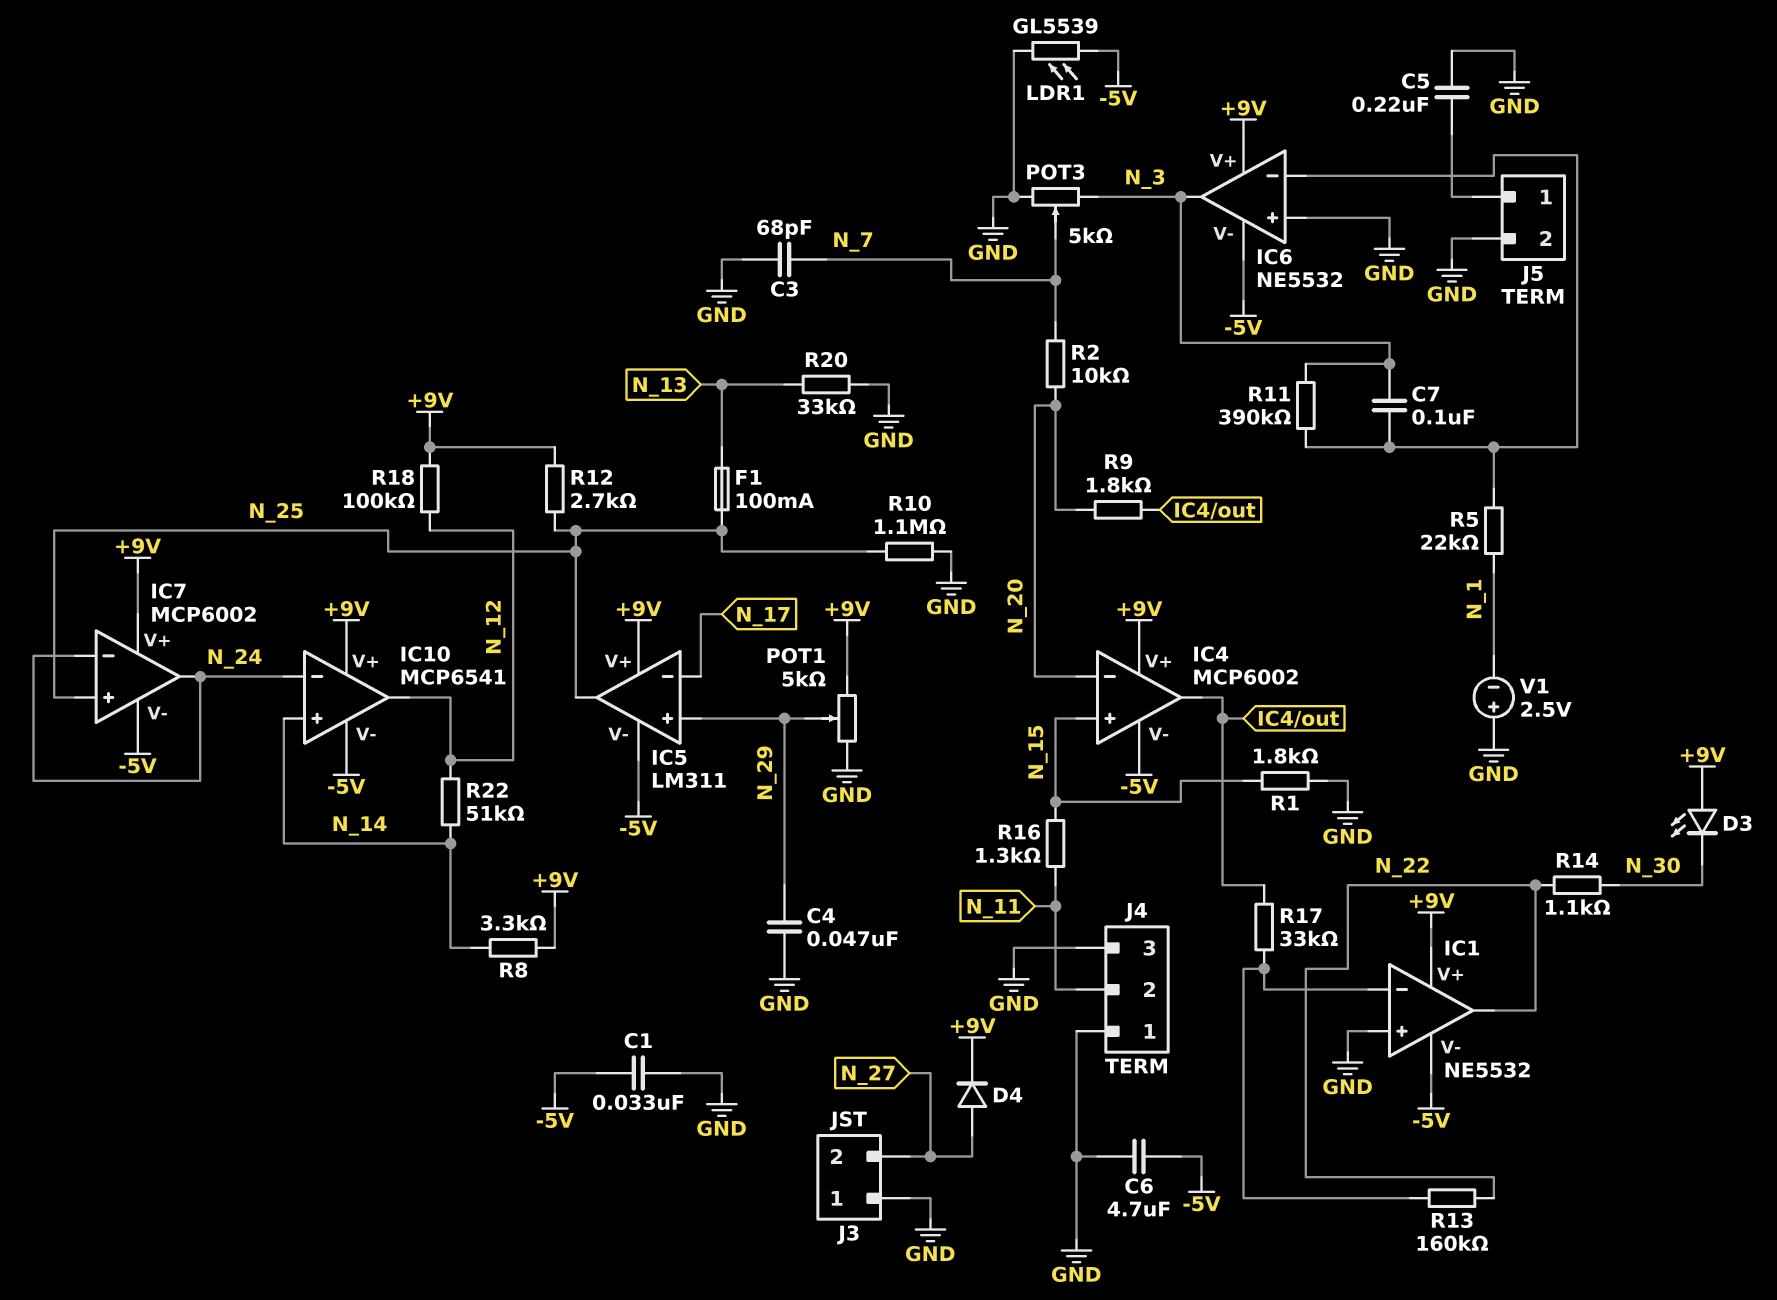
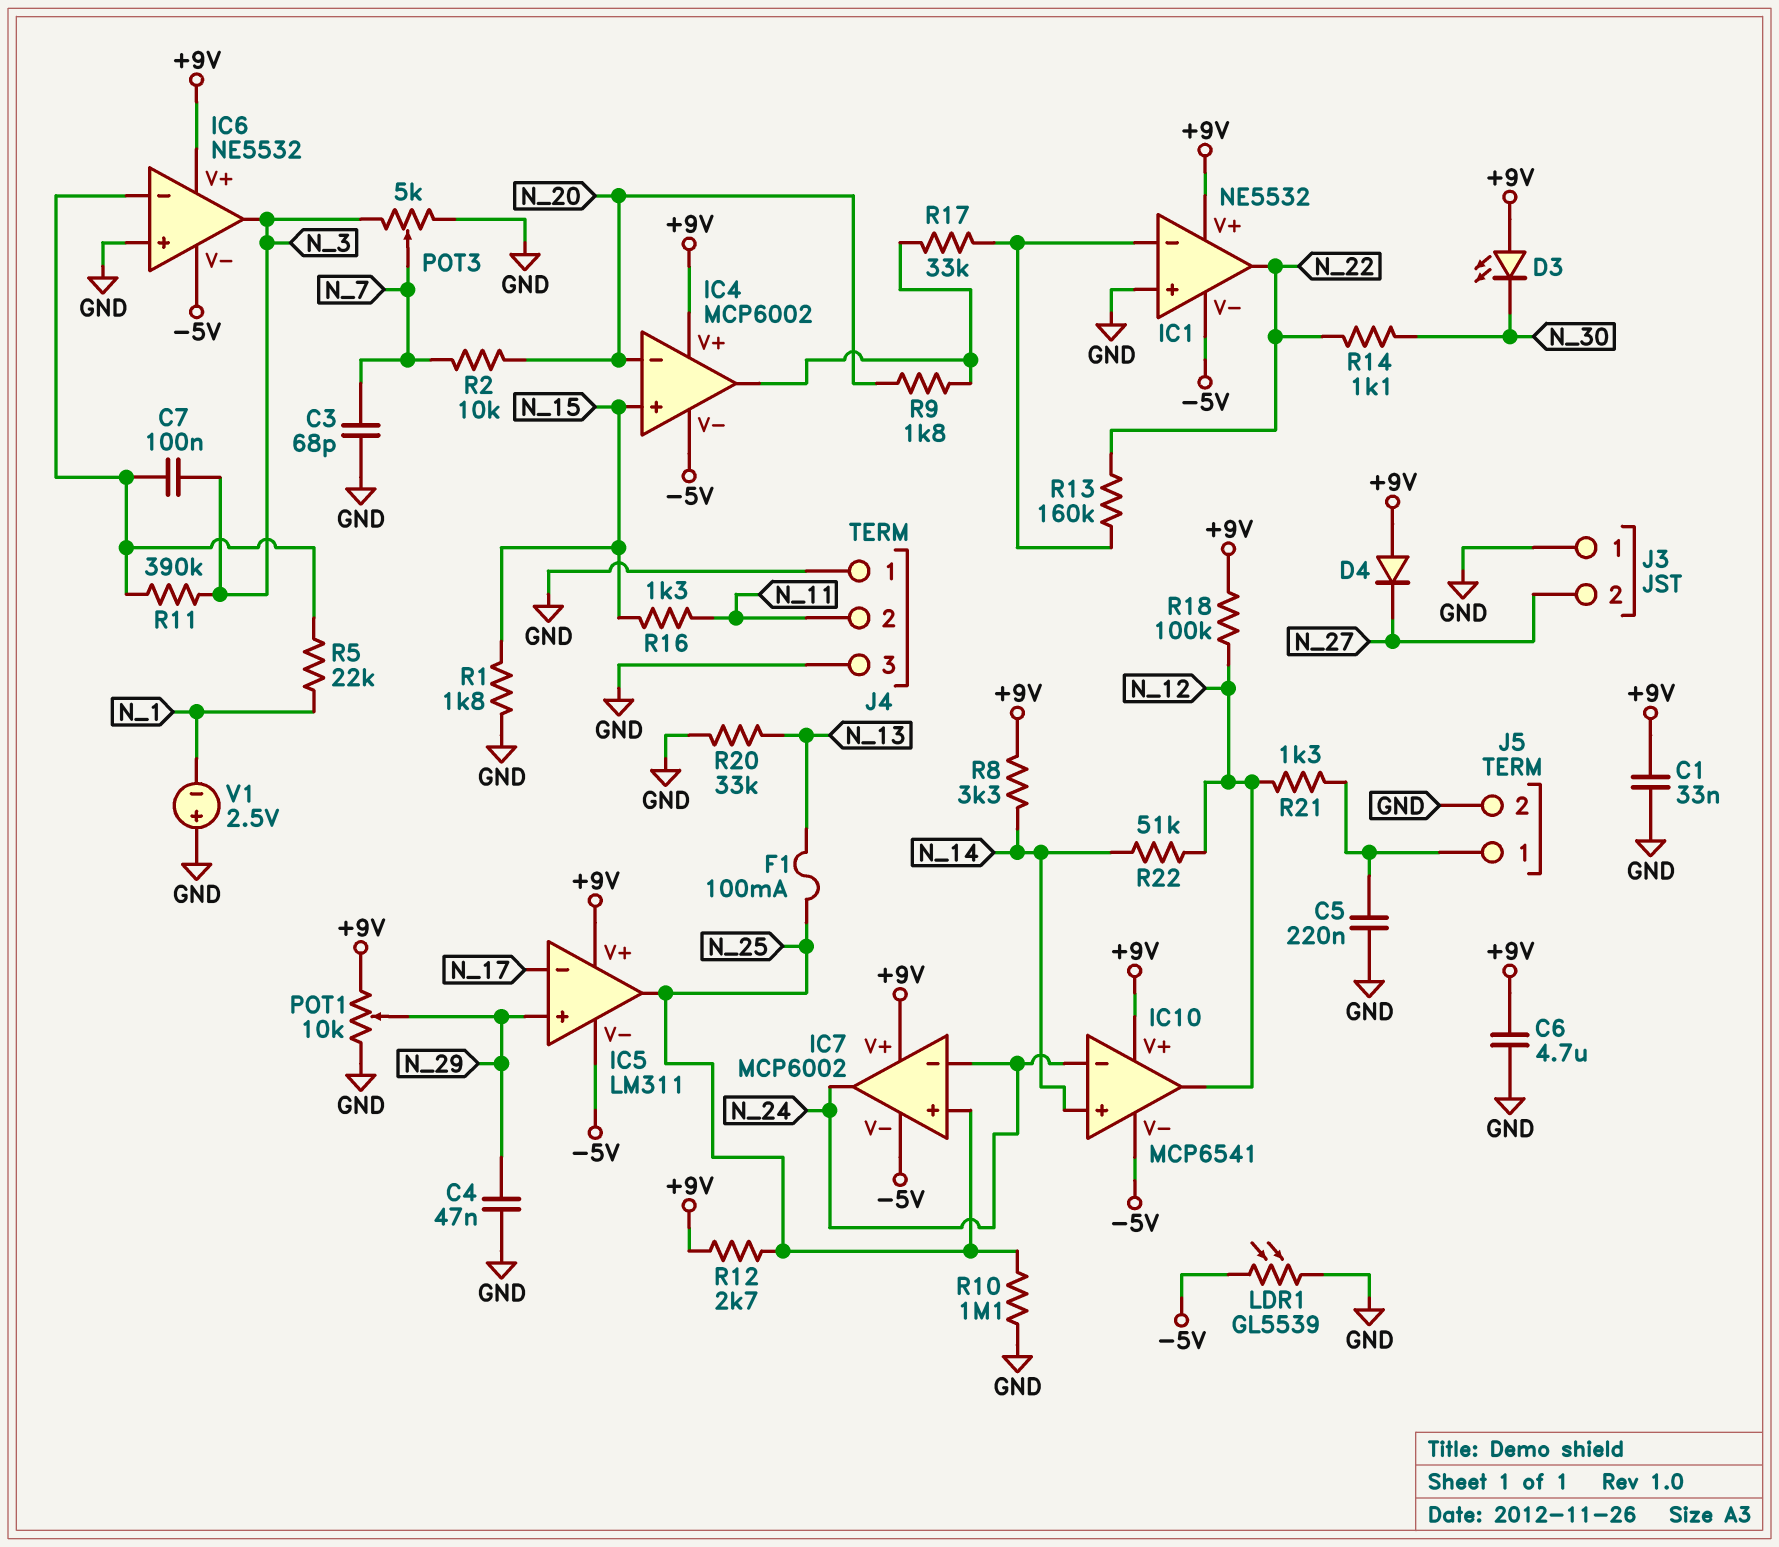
C1: 33nF (-5V, GND) -> 33nF (+9V, GND)
C6: 4.7uF (-5V, GND) -> 4.7uF (+9V, GND)
D4: diode (A N_27, K +9V) -> diode (A +9V, K N_27)
POT1: 5k (+9V, GND, wiper N_29) -> 10k (+9V, GND, wiper N_29)
R21: none -> 1.3k (J5/1, N_12)

